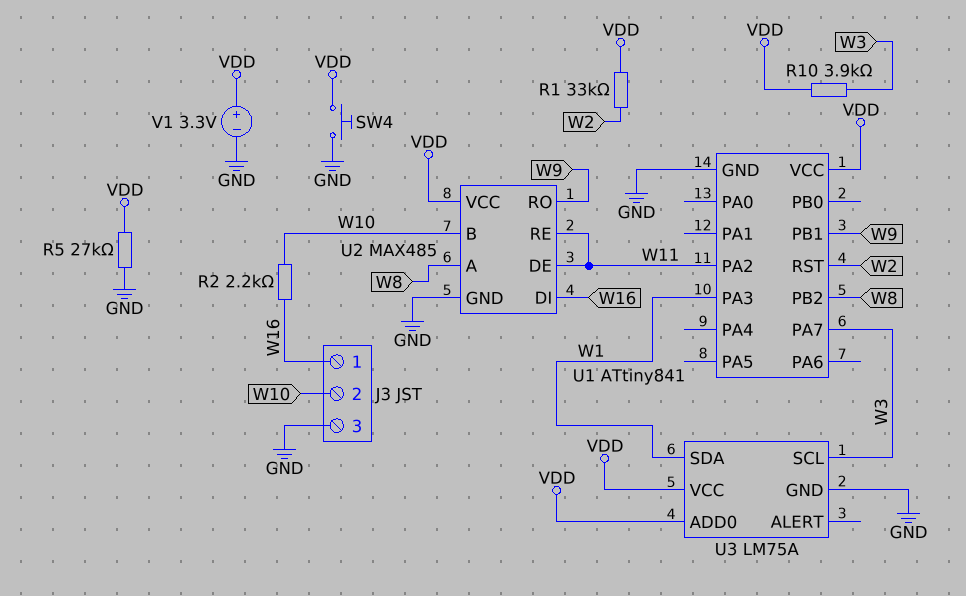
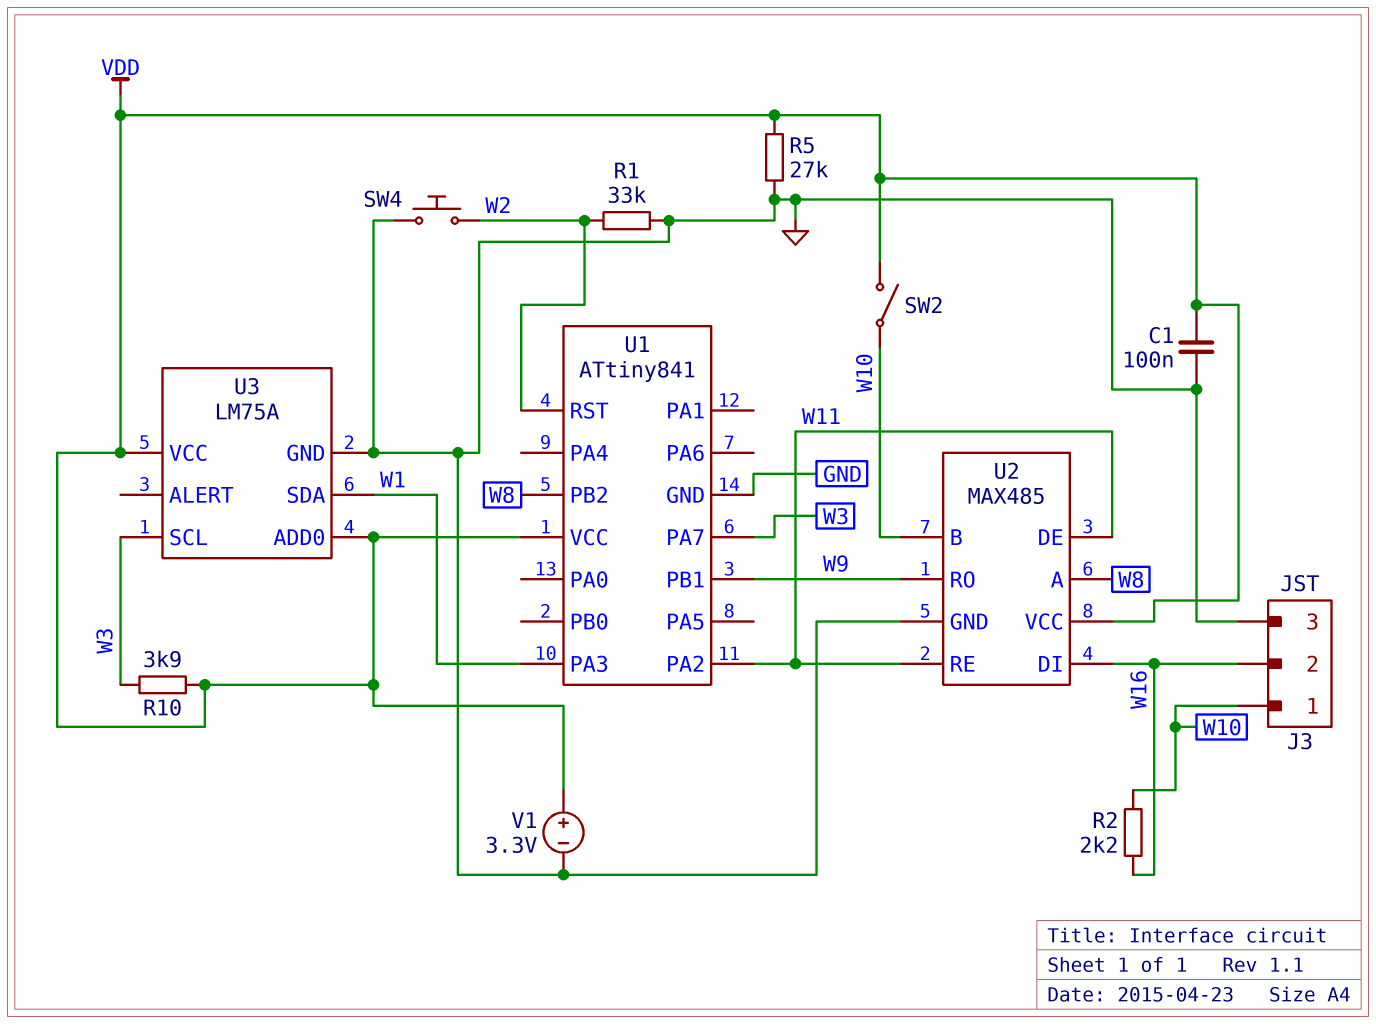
C1: none -> 100nF (GND, VDD)
J3 pin 1: W16 -> W10
J3 pin 2: W10 -> W16
R1: 33k (VDD, W2) -> 33k (GND, W2)
SW2: none -> switch (VDD, W10)
SW4: button (GND, VDD) -> button (GND, W2)

